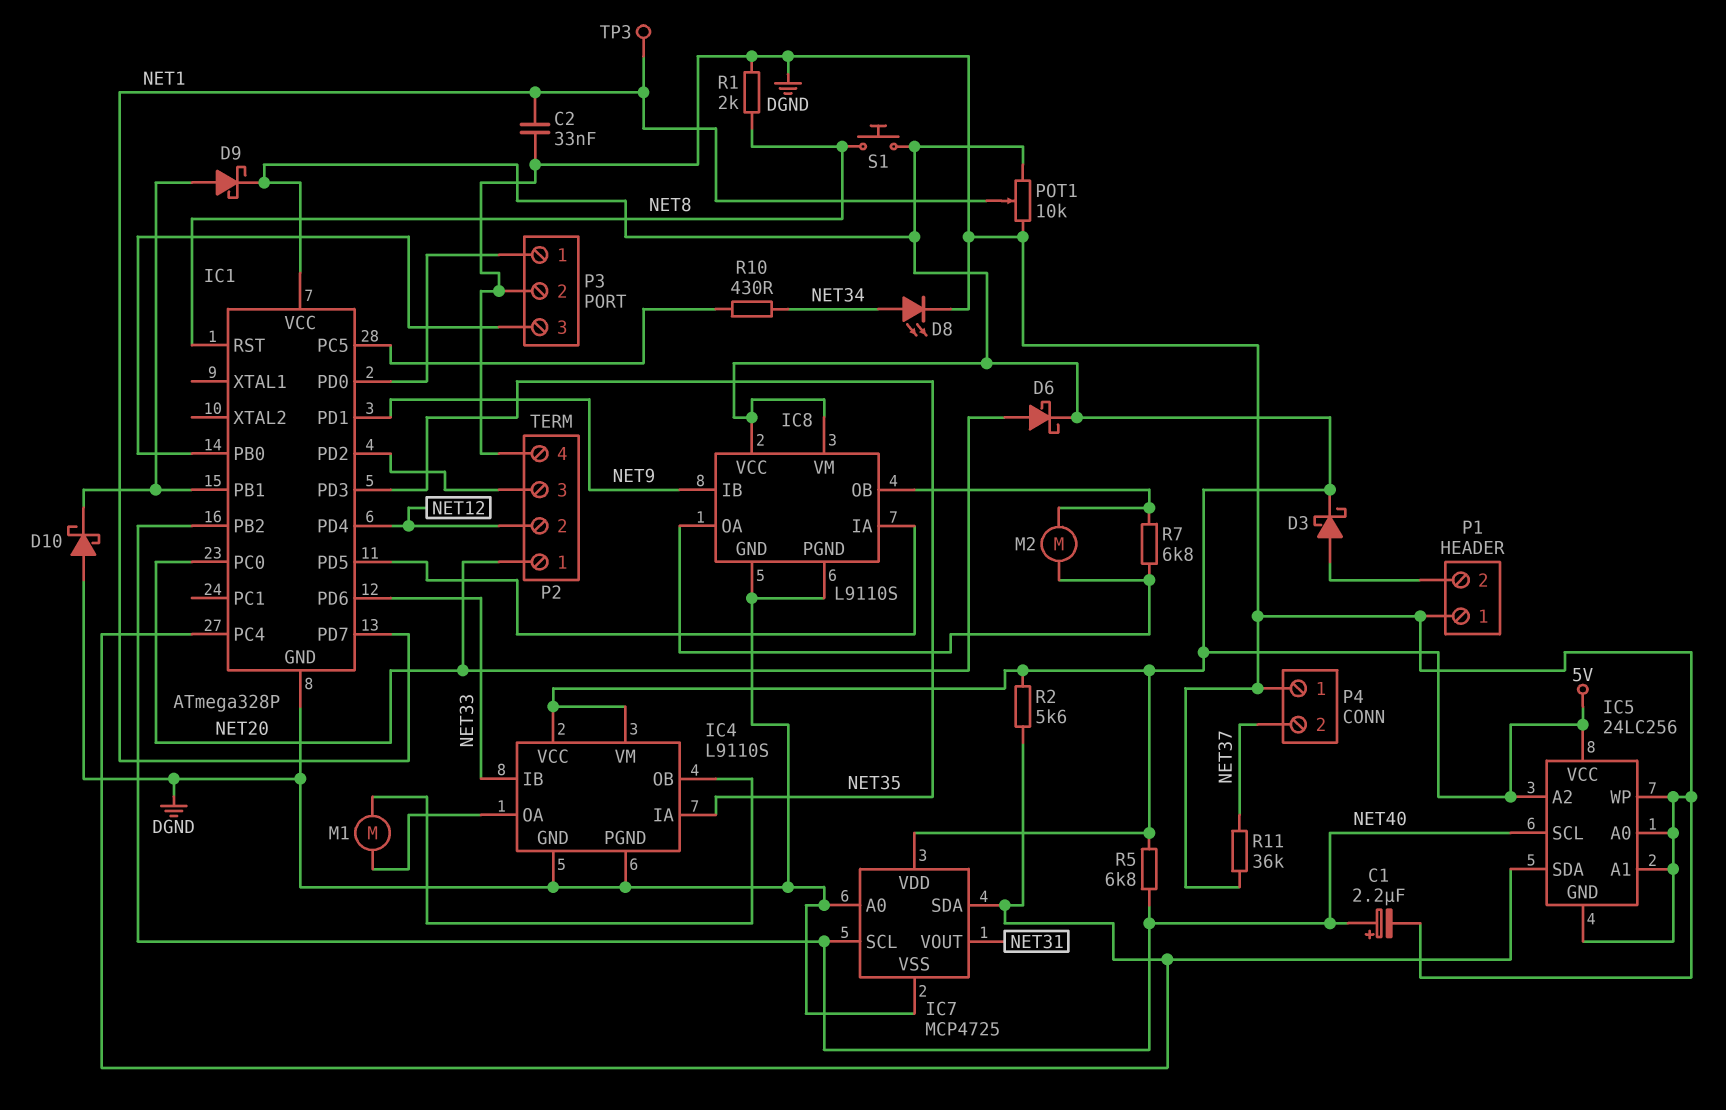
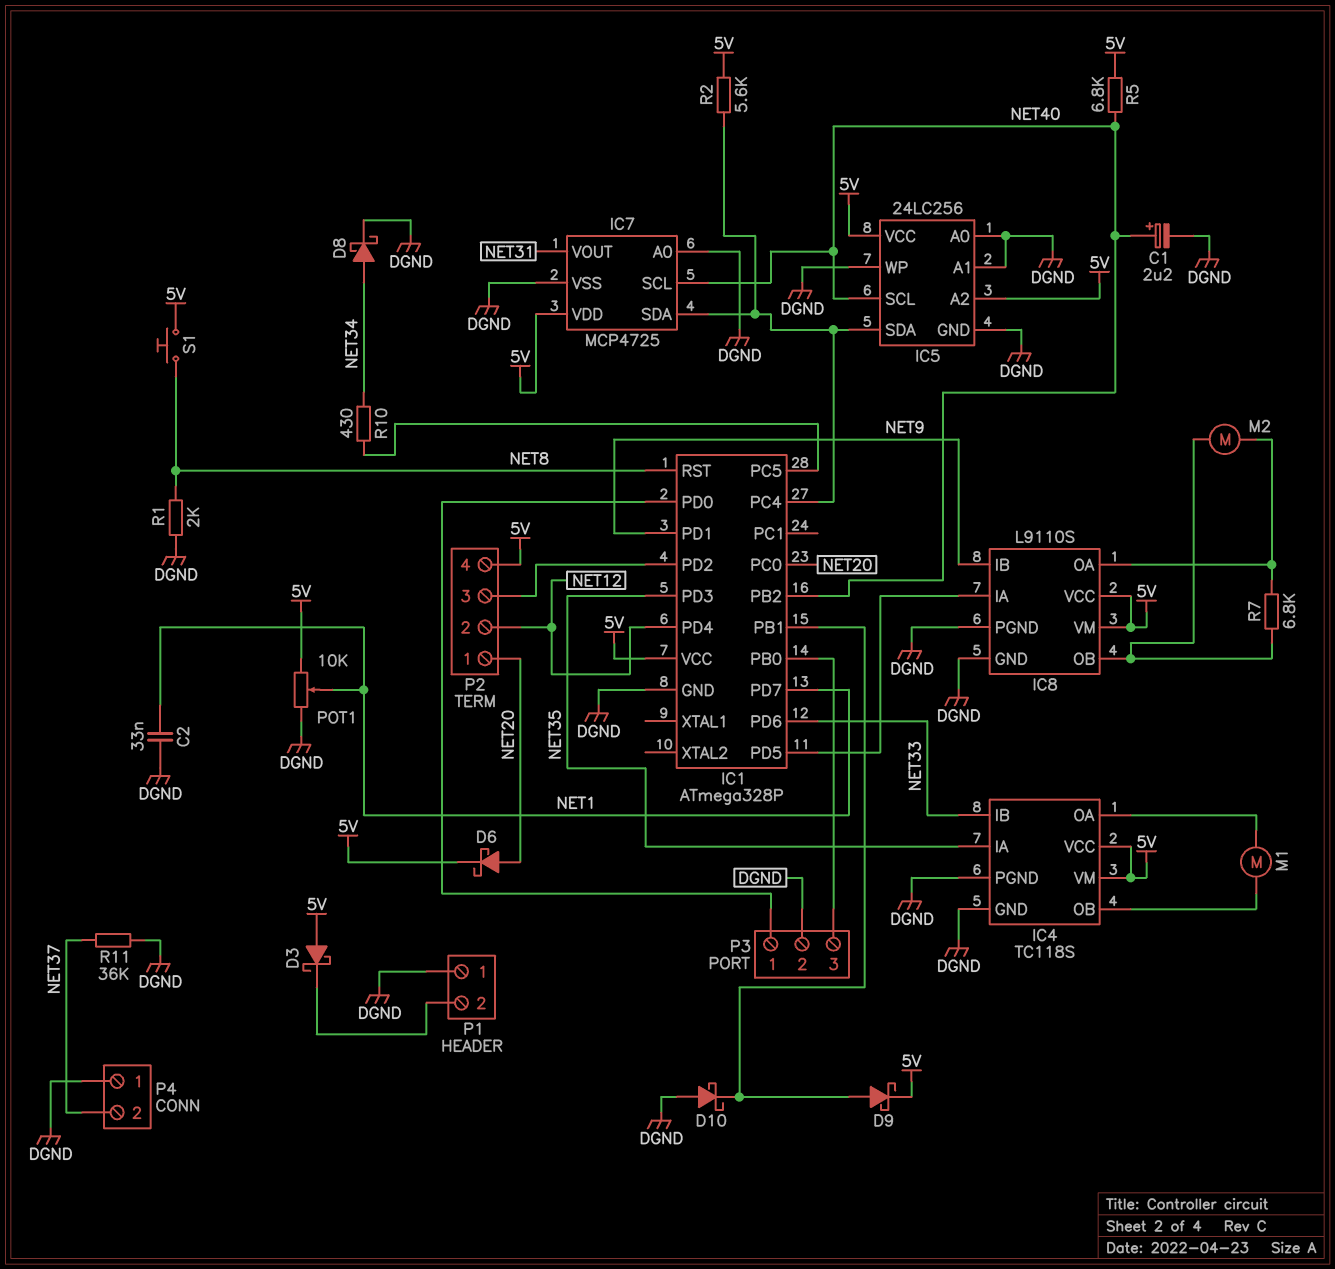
D3: schottky (A P1/2, K 5V) -> schottky (A 5V, K P1/2)
D8: LED (A NET34, K DGND) -> schottky (A NET34, K DGND)
IC4: L9110S -> TC118S
P2 pin 4: DGND -> 5V
TP3: test point (NET1) -> none

